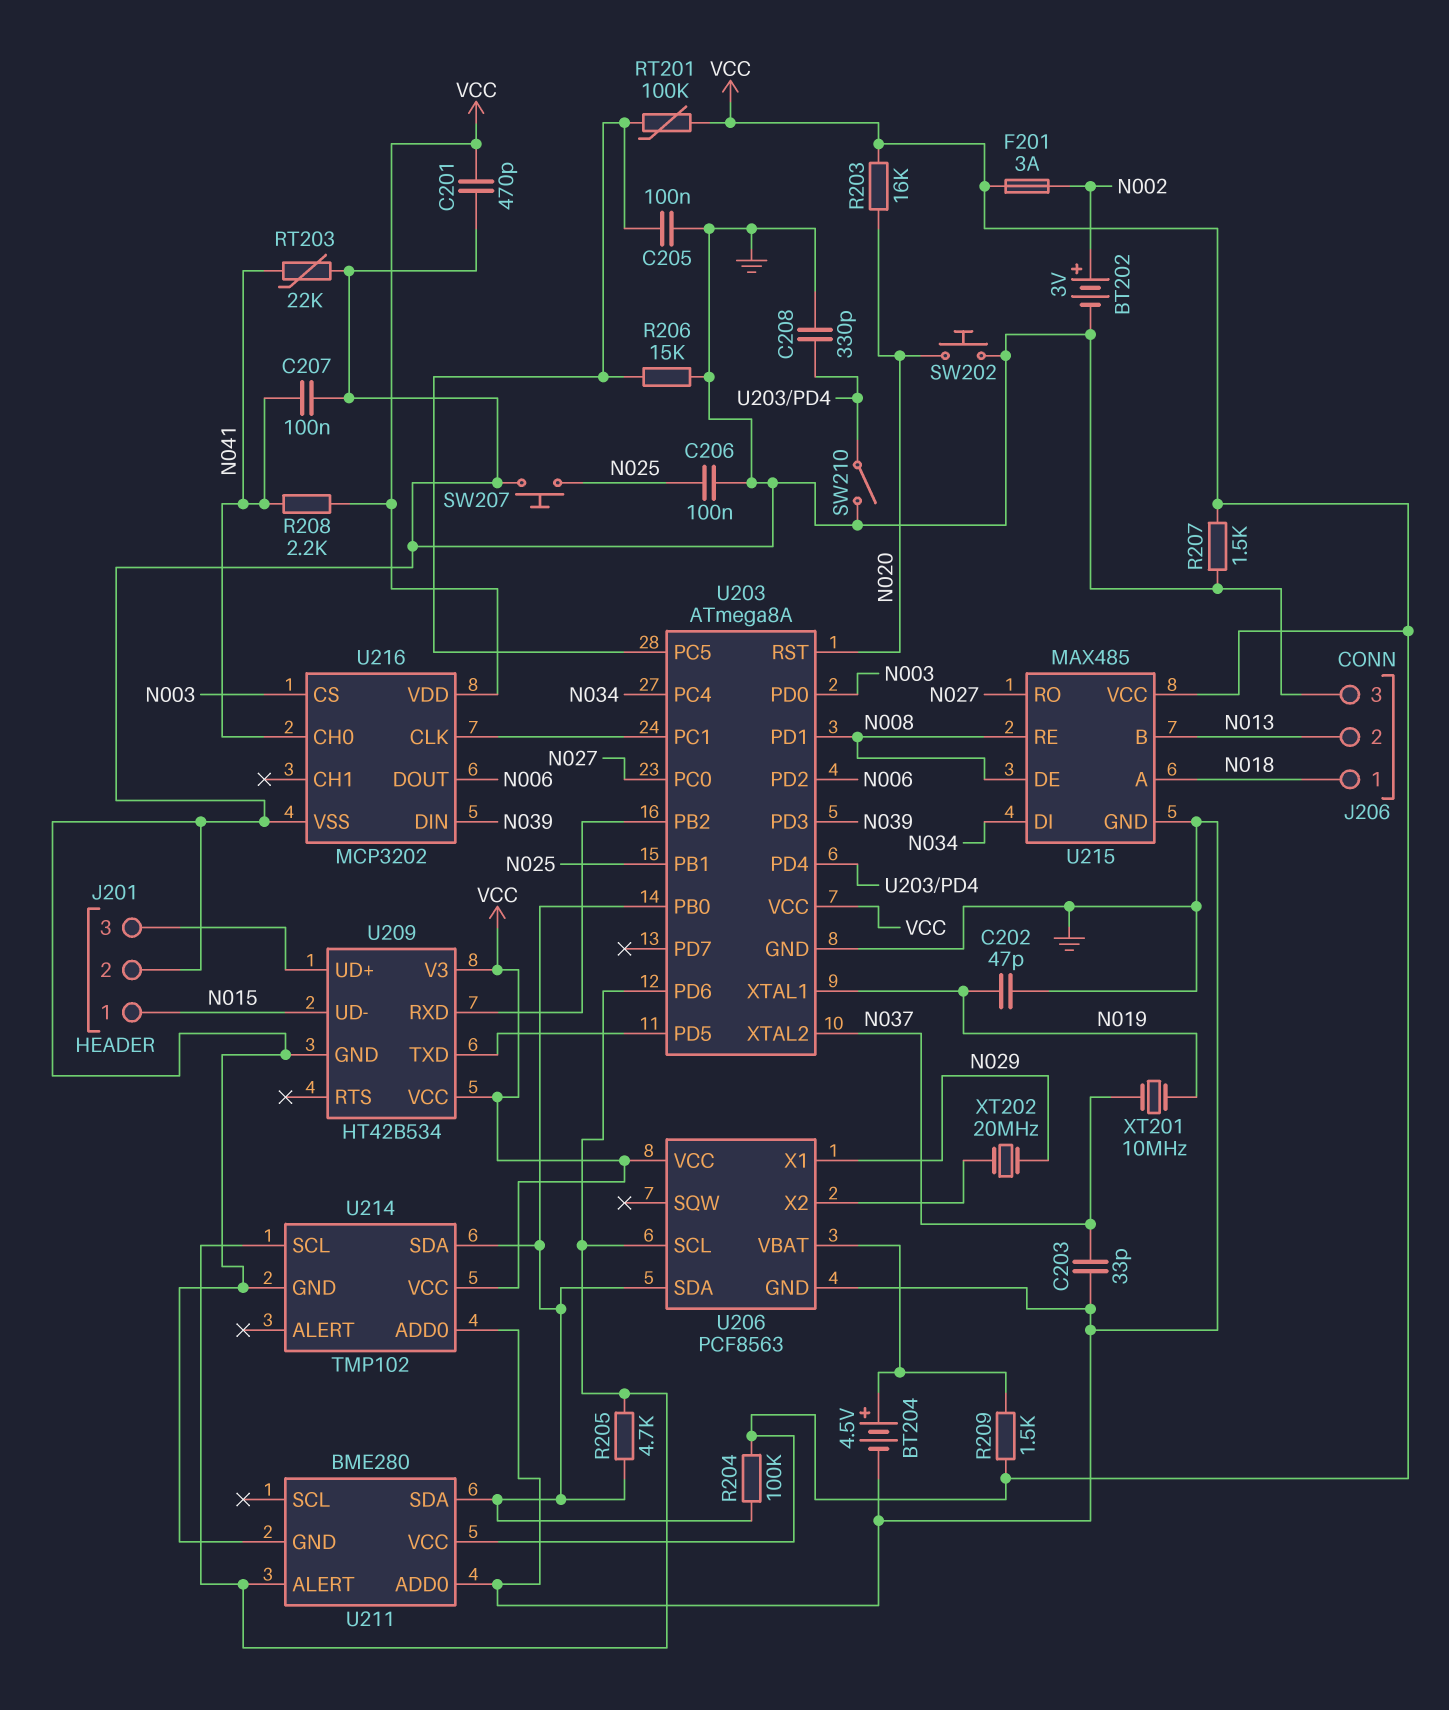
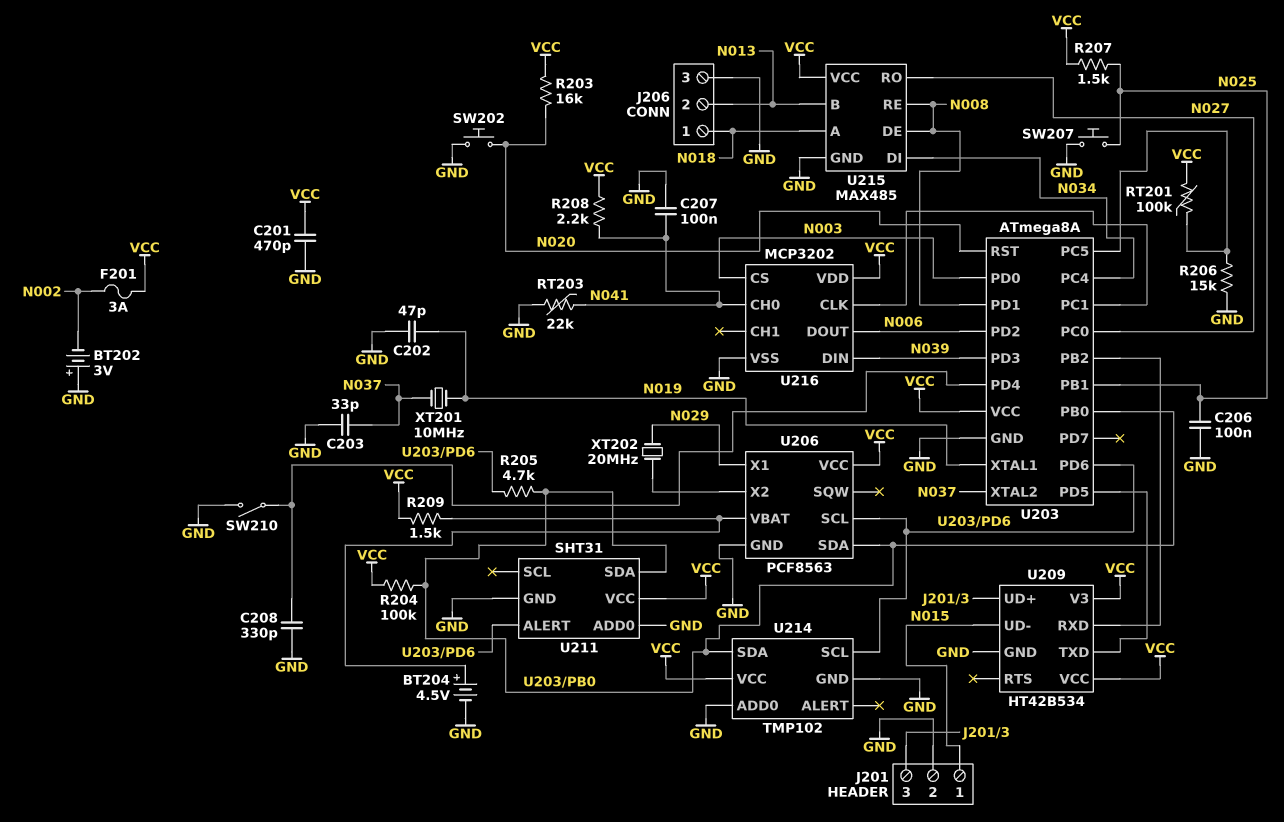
BT202: 3V (plus N002, minus GND) -> 3V (plus GND, minus N002)
C205: 100nF (GND, U203/PC5) -> none
R207: 1.5k (GND, VCC) -> 1.5k (N025, VCC)
U211: BME280 -> SHT31

